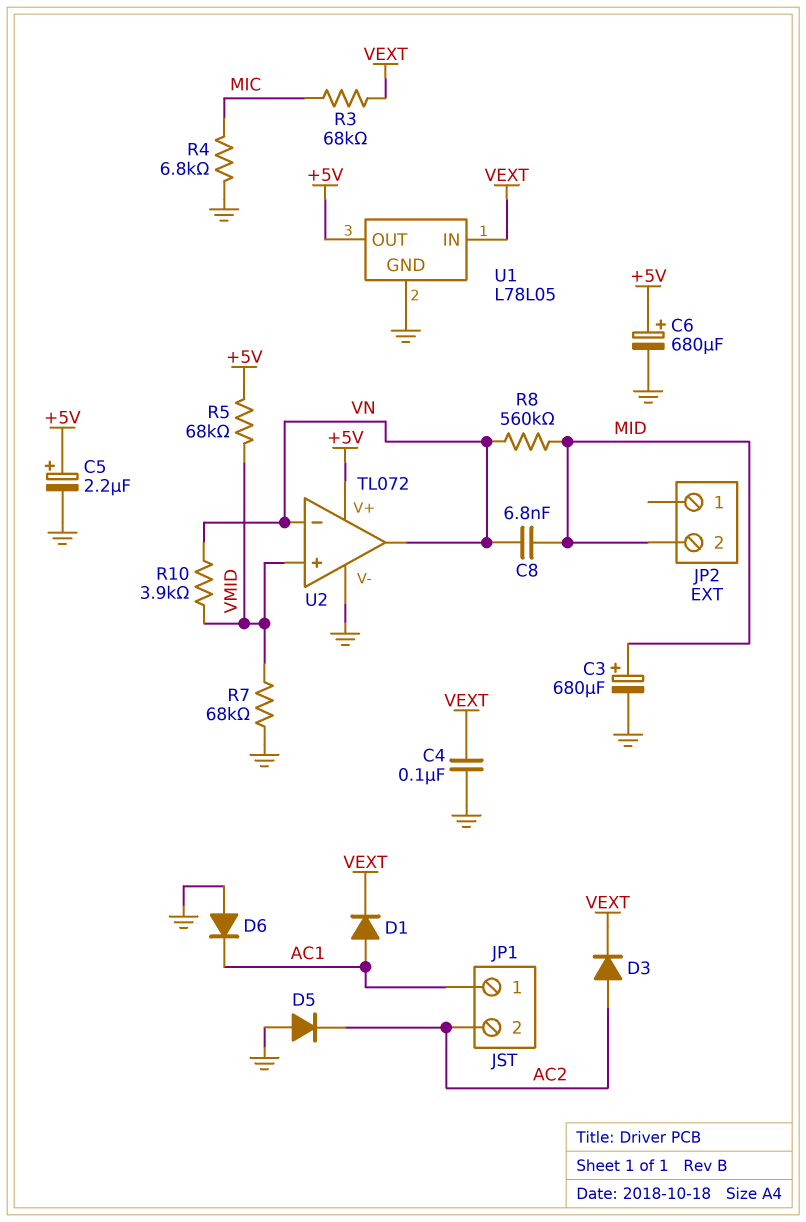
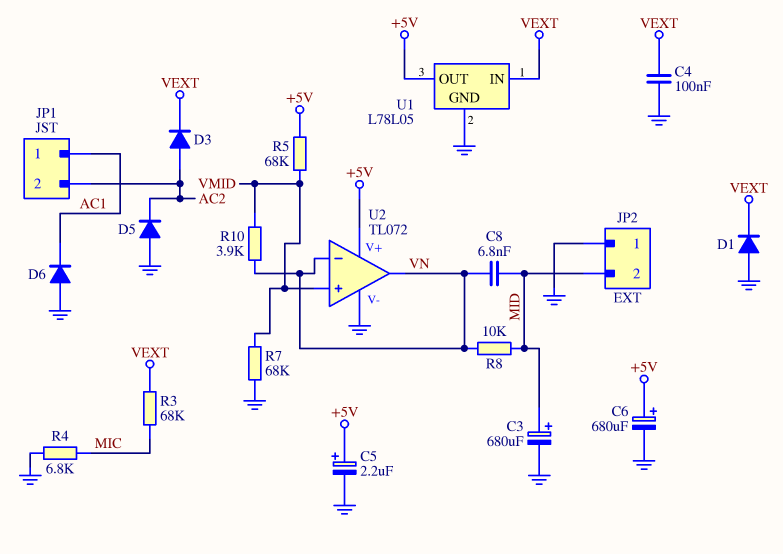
D1: diode (A AC1, K VEXT) -> diode (A GND, K VEXT)
JP2 pin 1: none -> GND
R8: 560k (MID, VN) -> 10k (MID, VN)

